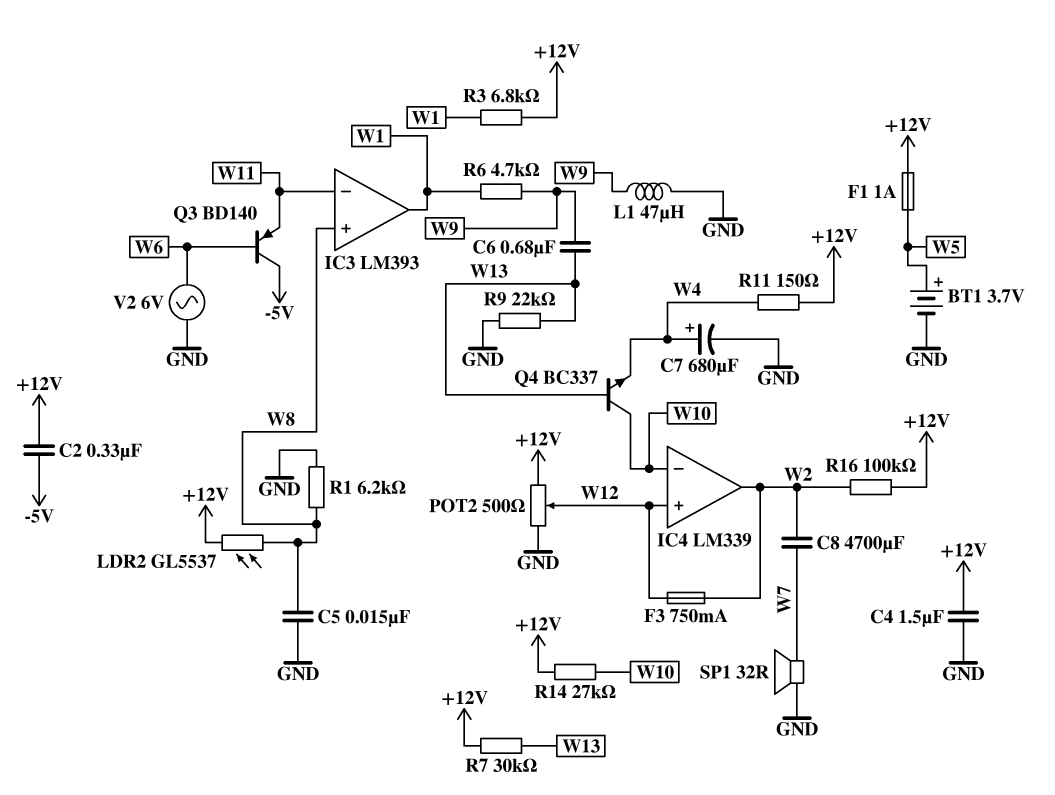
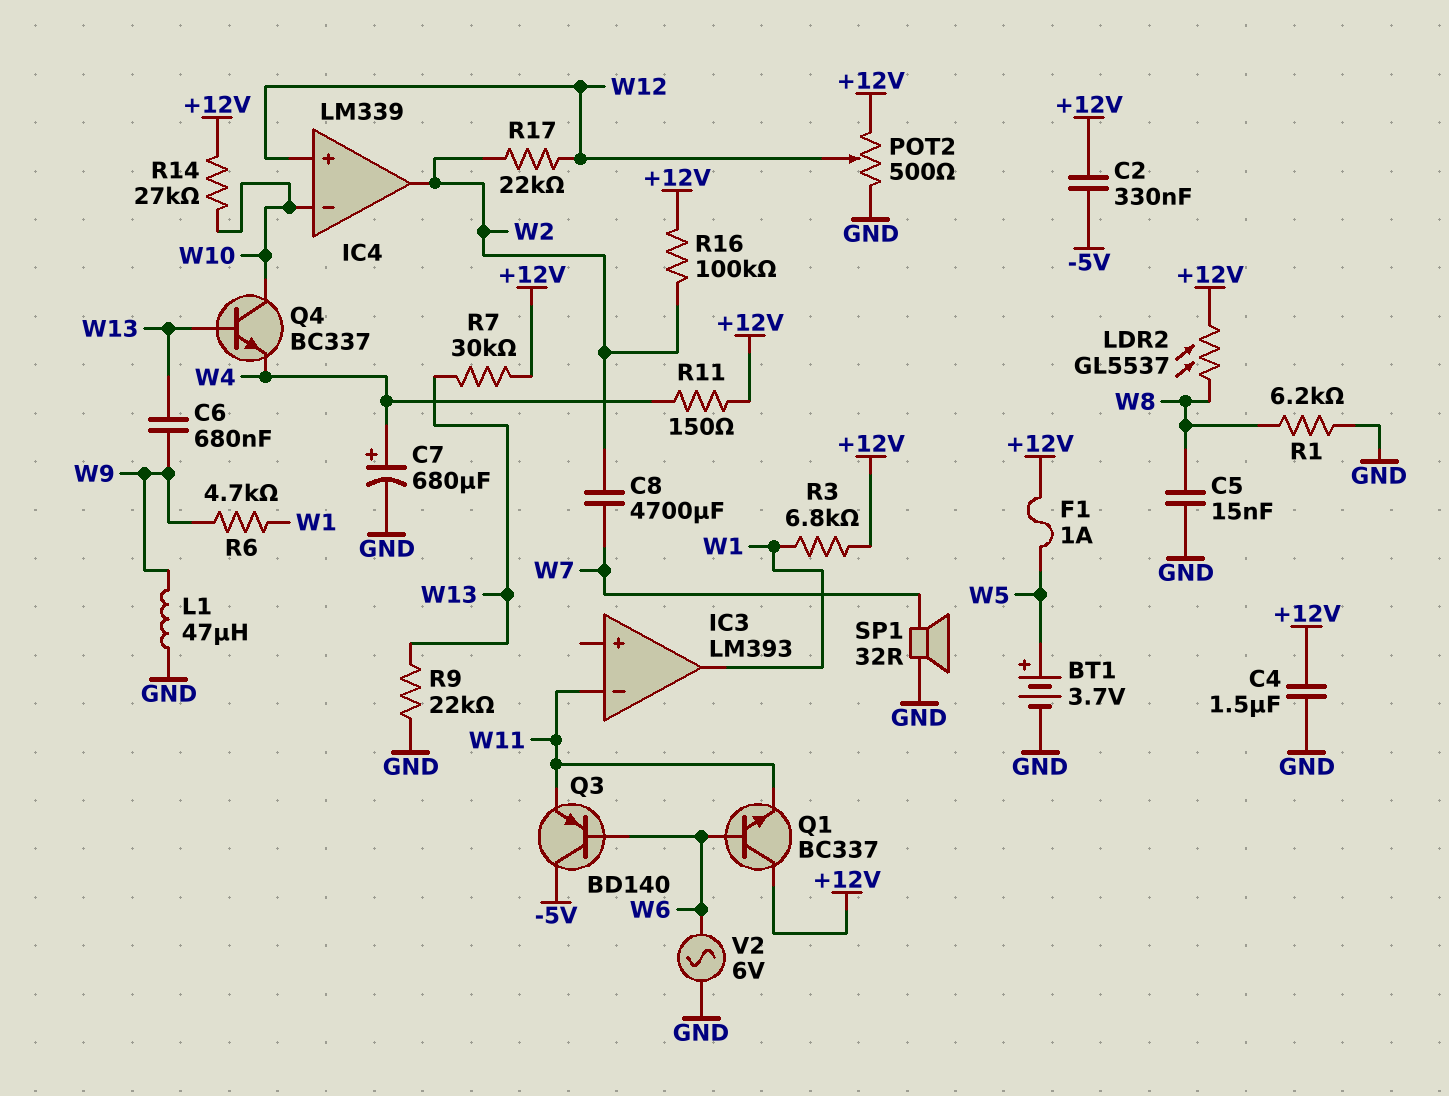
F3: 750mA (W2, W12) -> none
IC3 pin in+: W8 -> none
Q1: none -> NPN BC337 (B W6, C +12V, E W11)
R17: none -> 22k (W2, W12)

